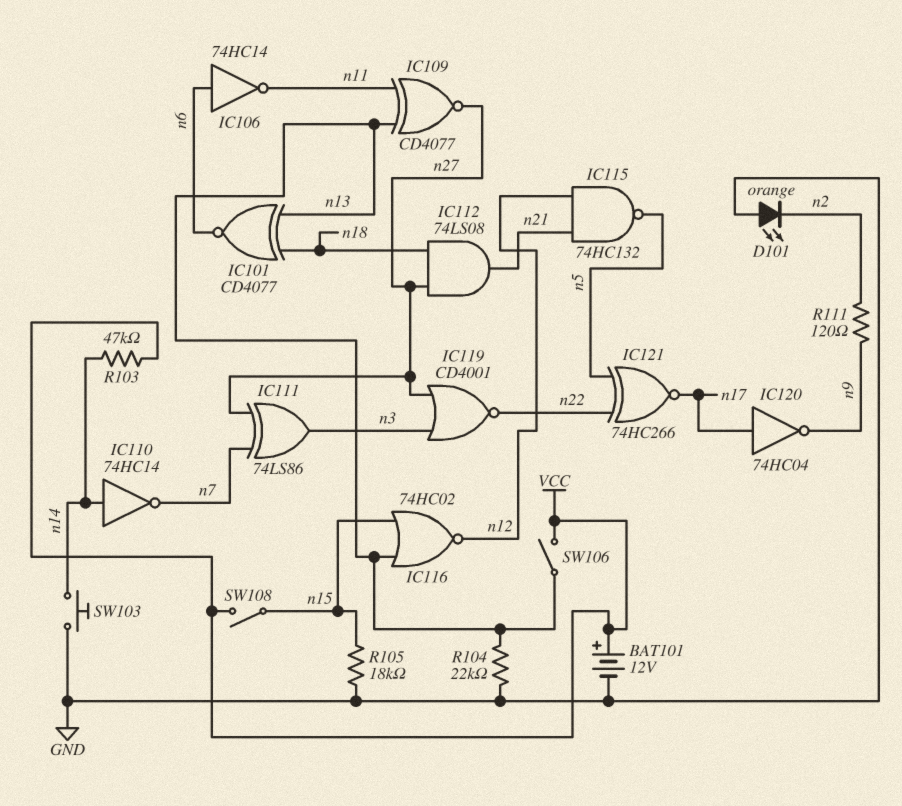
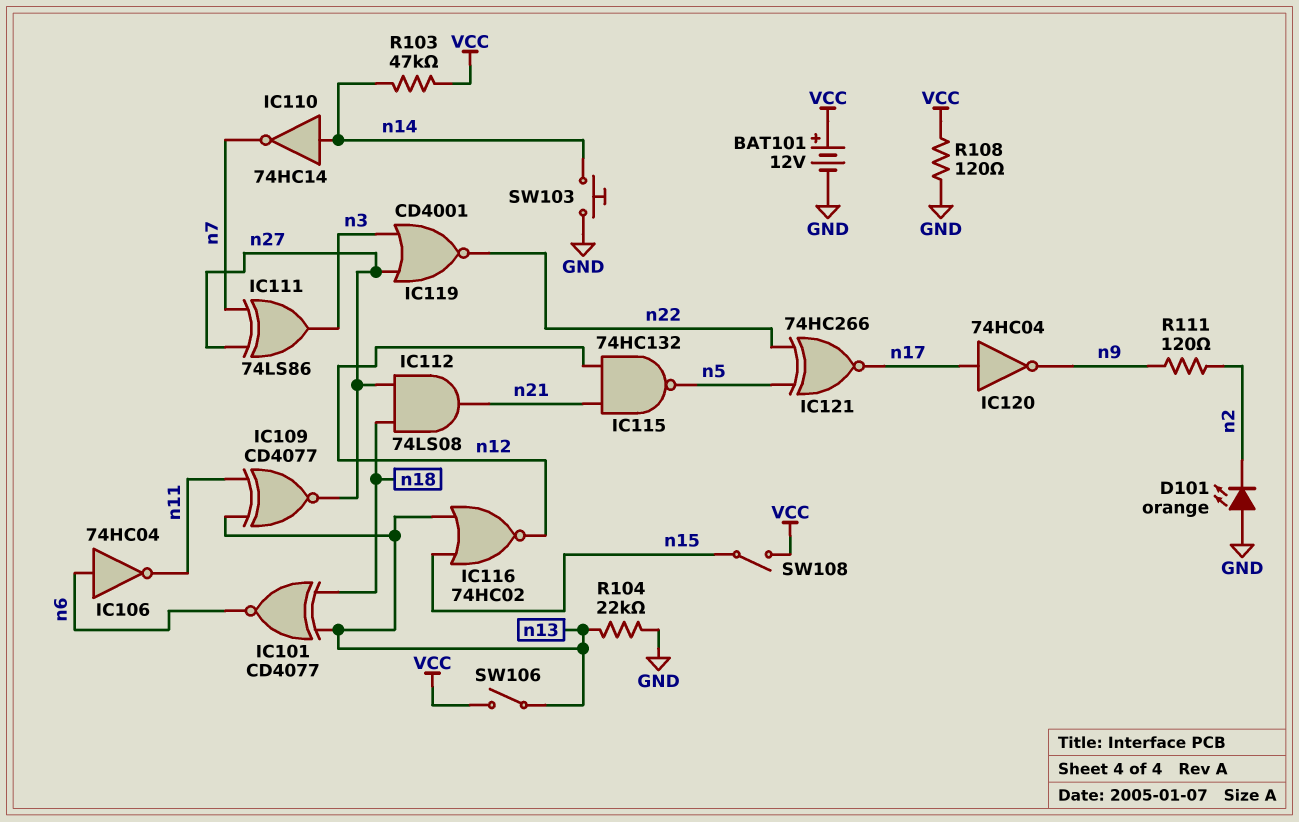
IC106: NOT 74HC14 (in n6, out n11) -> NOT 74HC04 (in n6, out n11)
R105: 18k (GND, n15) -> none
R108: none -> 120 (GND, VCC)

